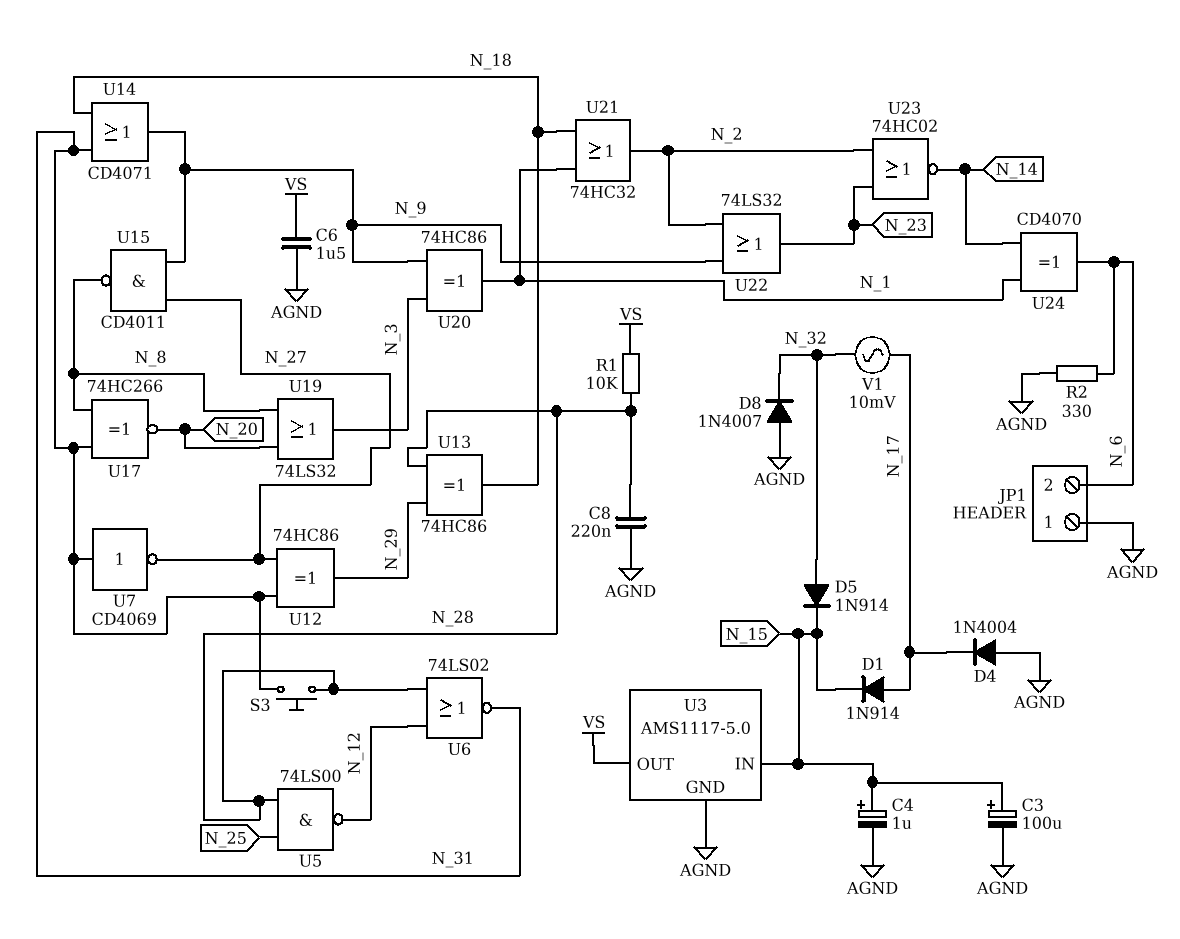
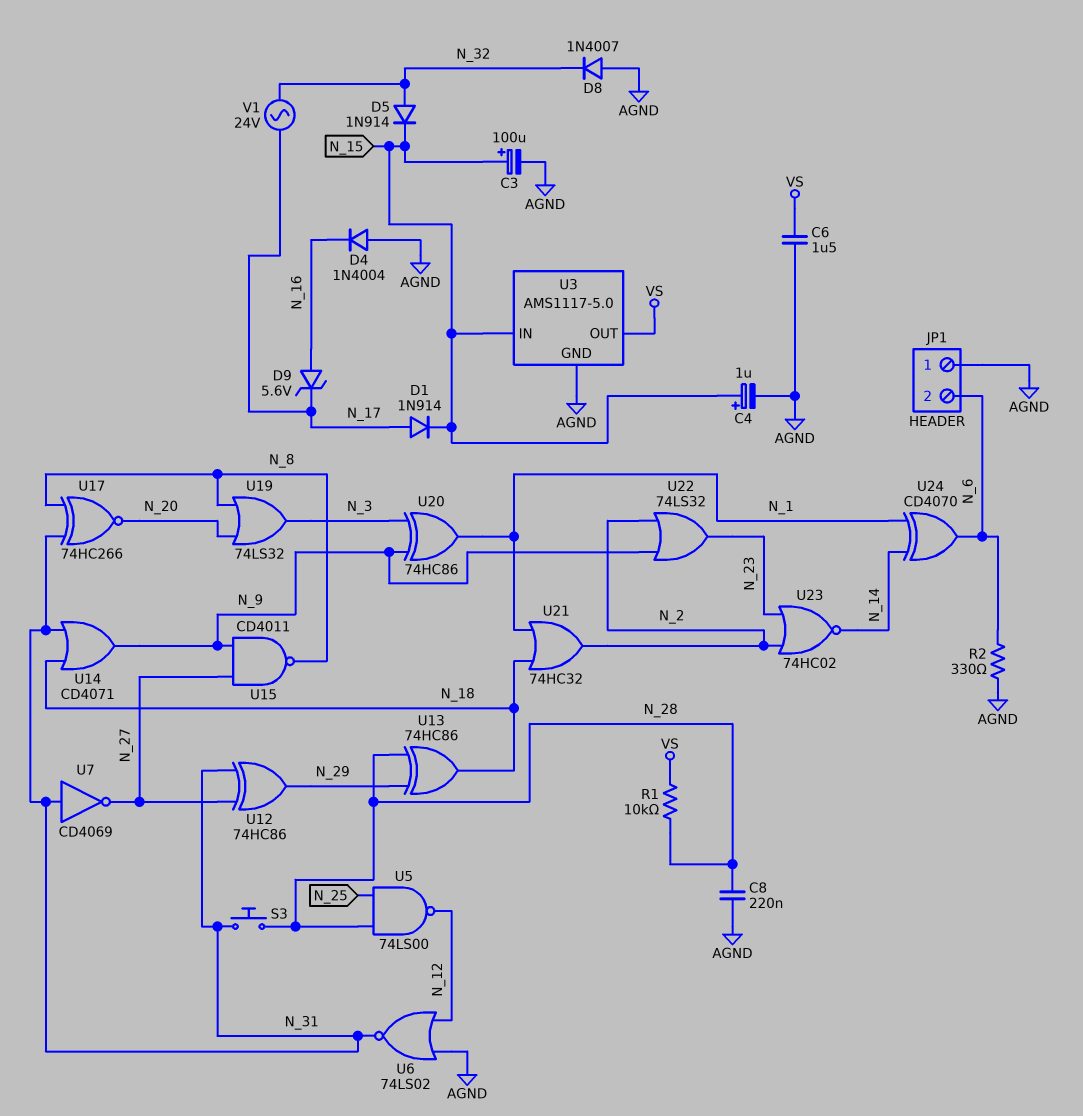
D4: diode 1N4004 (A AGND, K N_17) -> diode 1N4004 (A AGND, K N_16)
D9: none -> zener 5.6V (A N_16, K N_17)
U6: NOR 74LS02 (in N_12, in N_28, out N_31) -> NOR 74LS02 (in AGND, in N_12, out N_31)
V1: AC 10mV (N_17, N_32) -> AC 24V (N_17, N_32)

